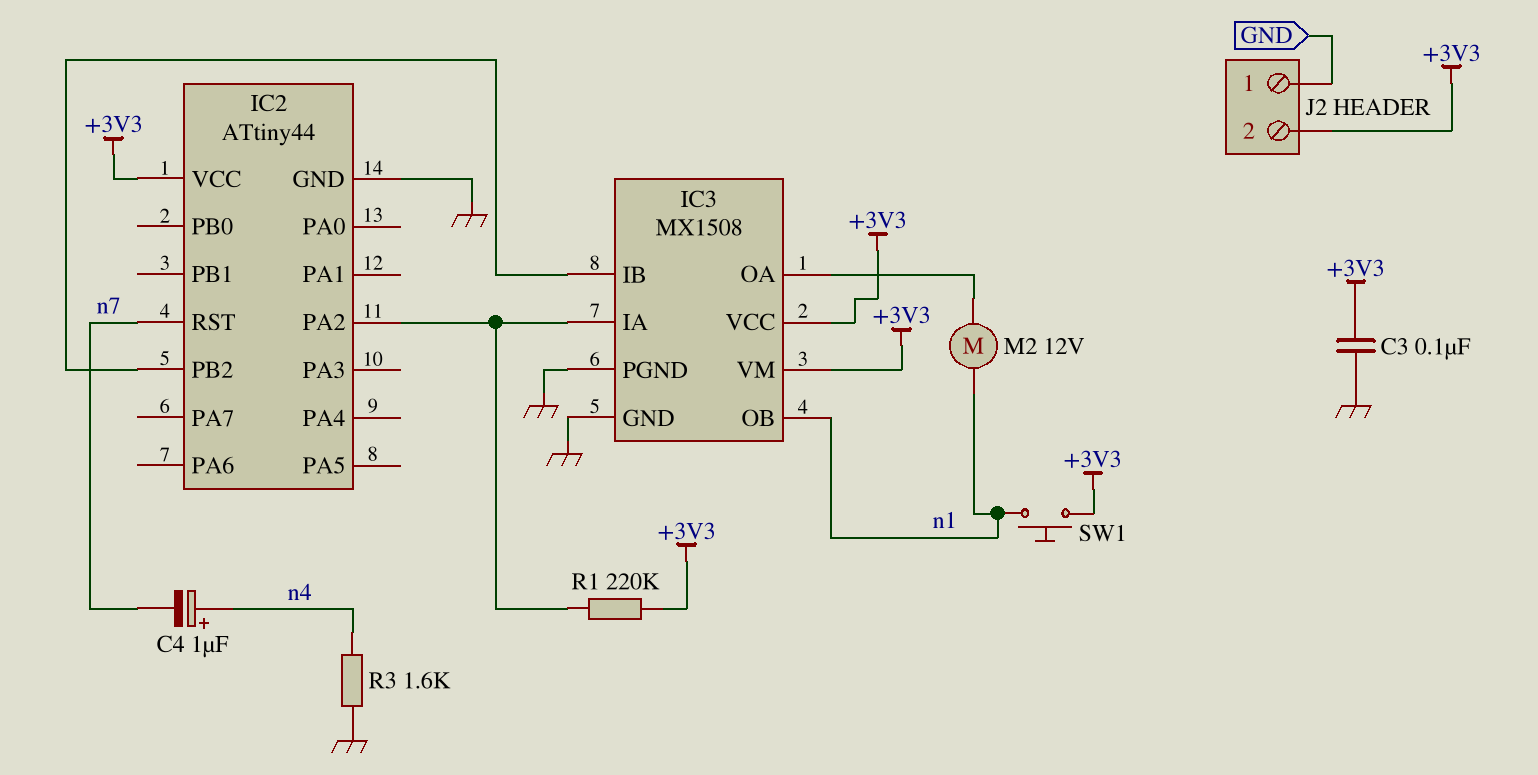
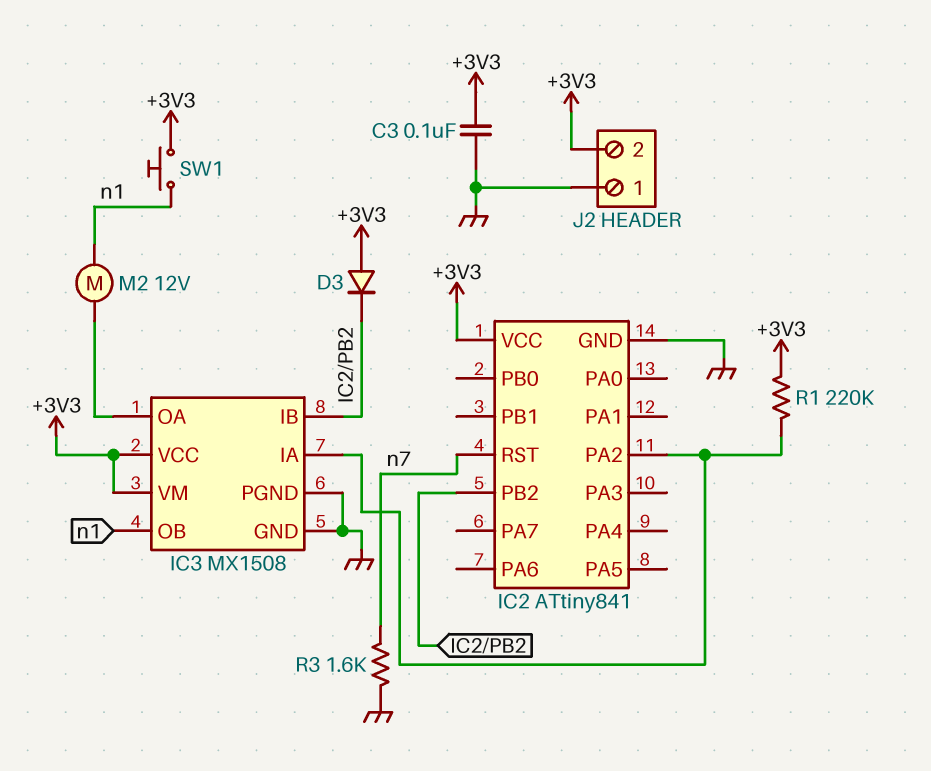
C4: 1uF (plus n4, minus n7) -> none
D3: none -> diode (A +3V3, K IC2/PB2)
IC2: ATtiny44 -> ATtiny841
R3: 1.6k (GND, n4) -> 1.6k (GND, n7)

